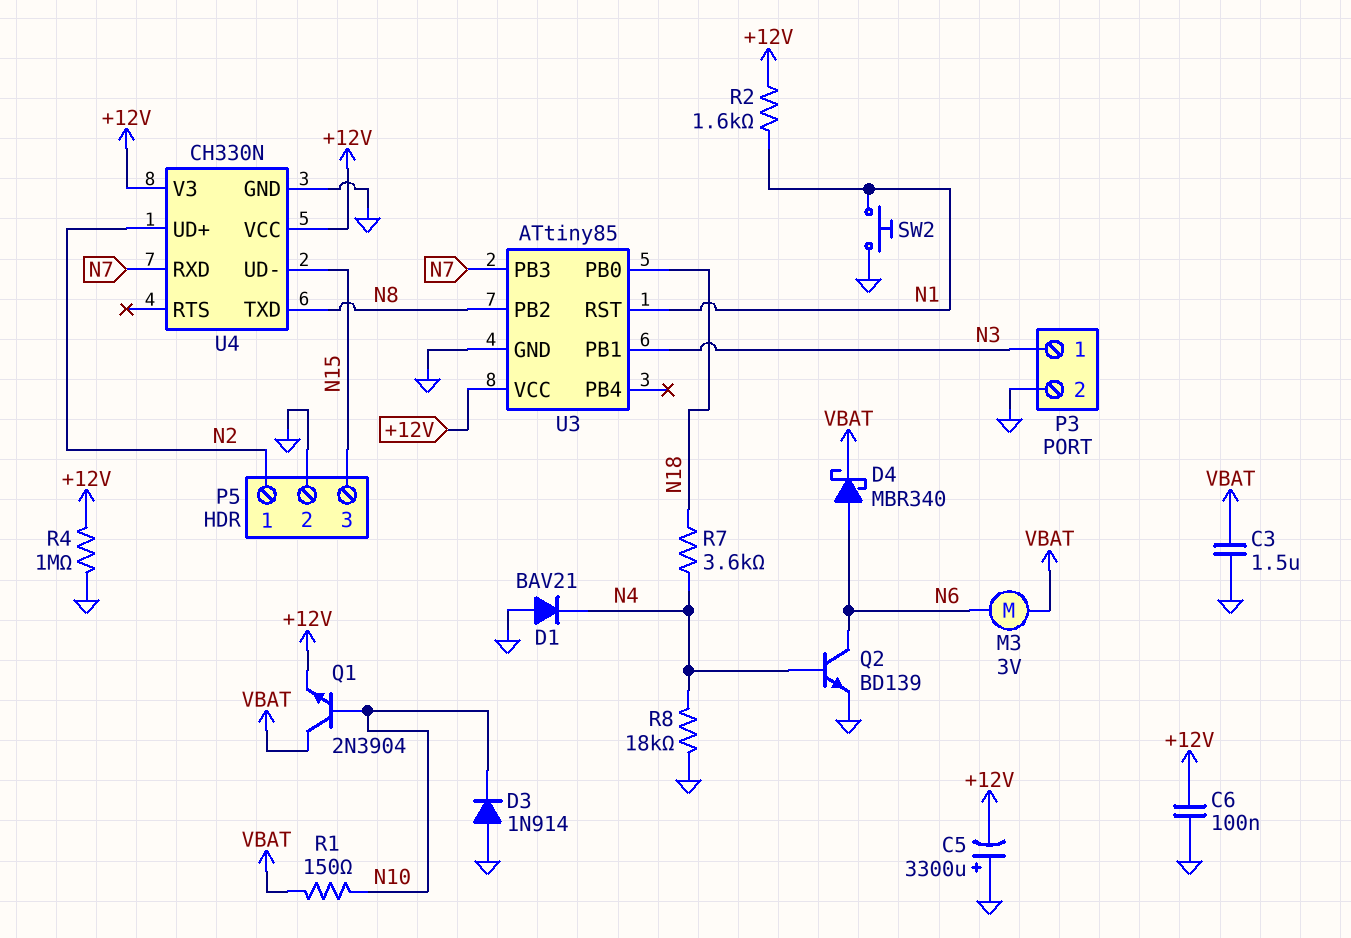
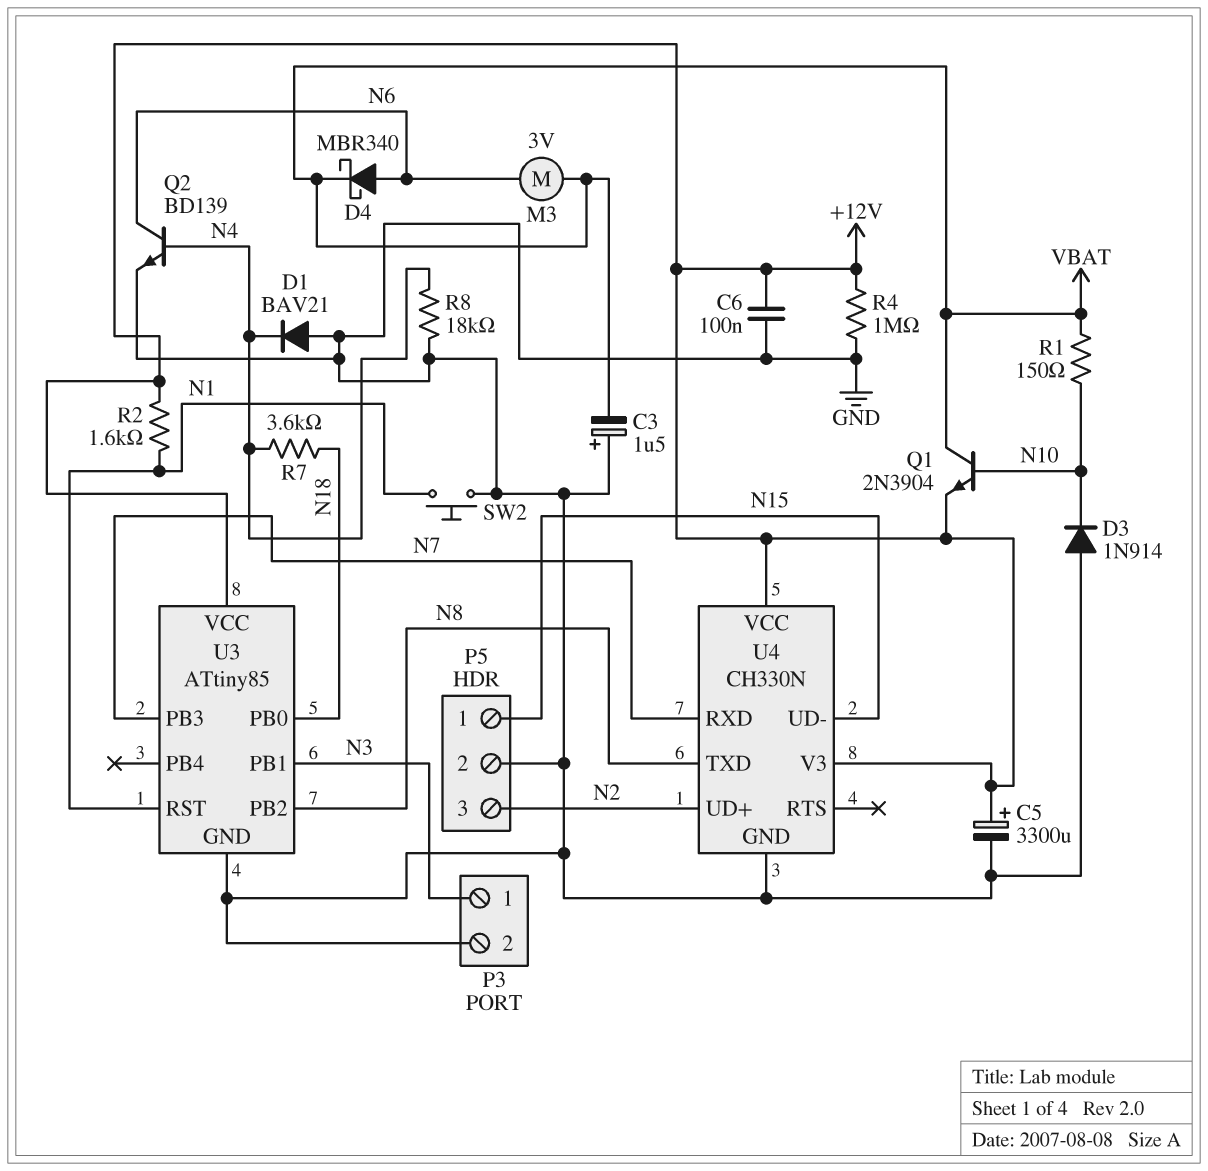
C3: 1.5uF (GND, VBAT) -> 1.5uF (plus GND, minus VBAT)
C5: 3300uF (plus GND, minus +12V) -> 3300uF (plus +12V, minus GND)
P5 pin 1: N2 -> N15
P5 pin 3: N15 -> N2

